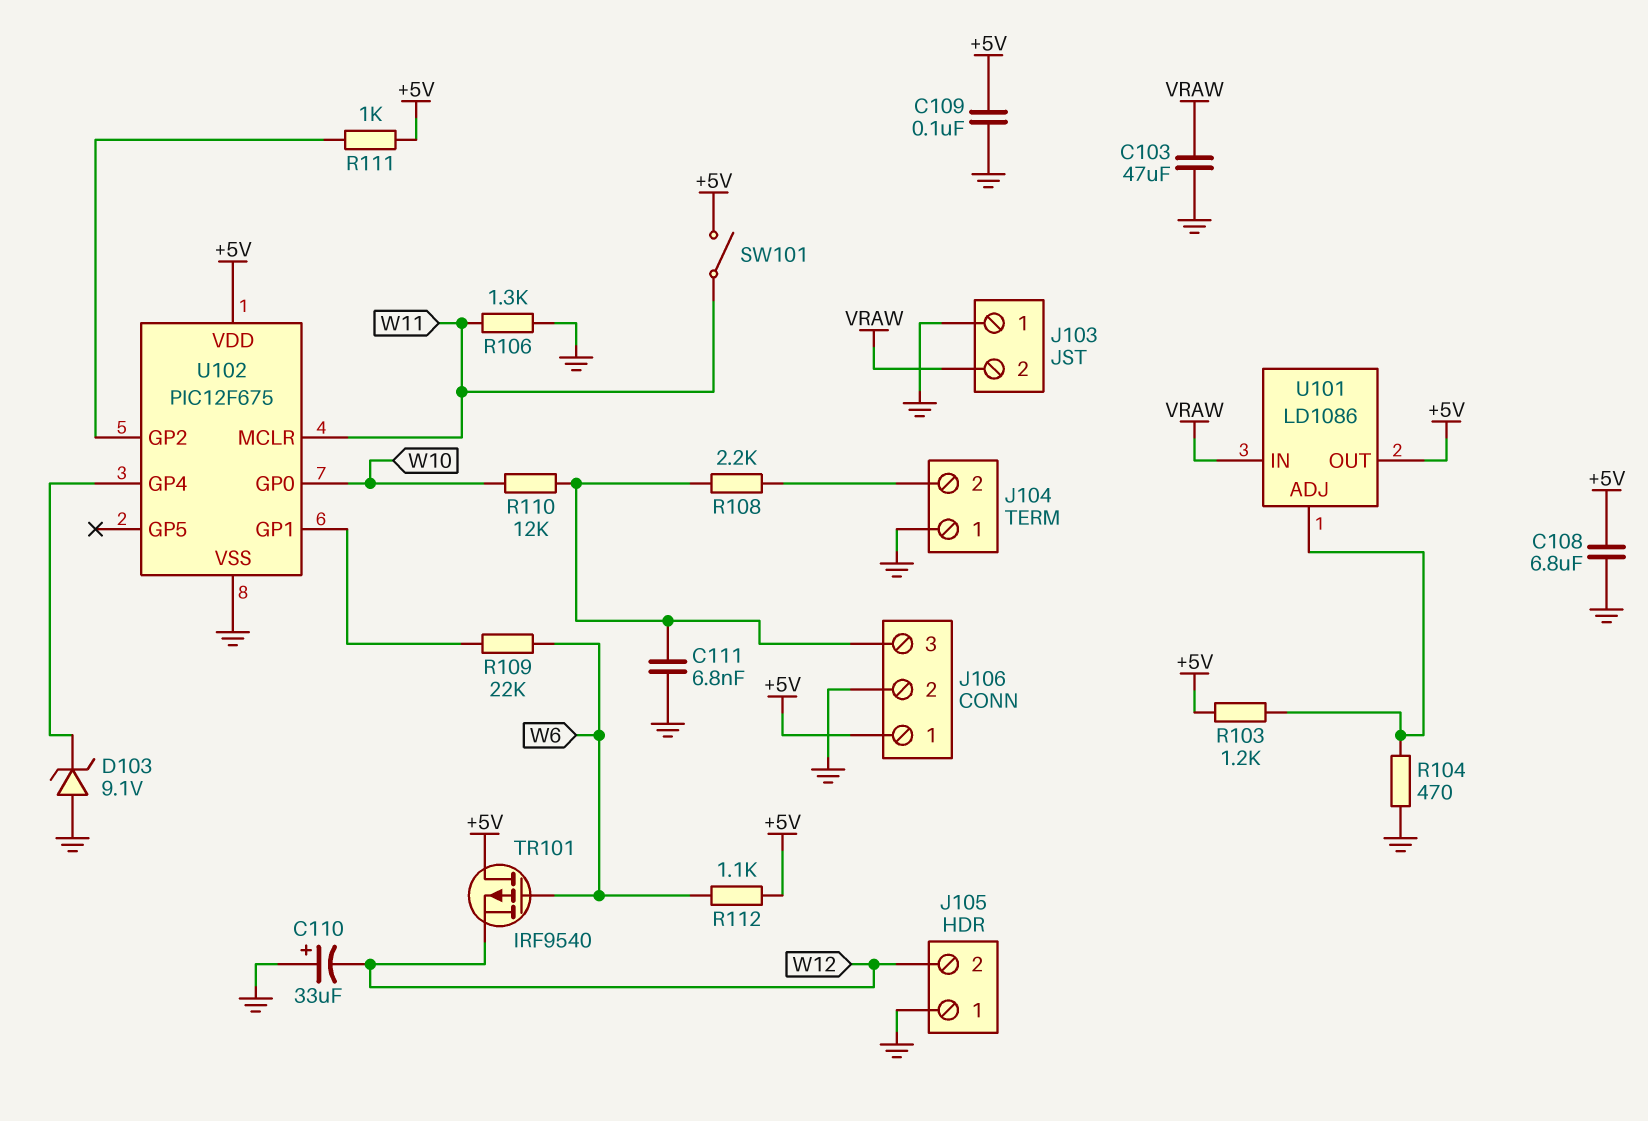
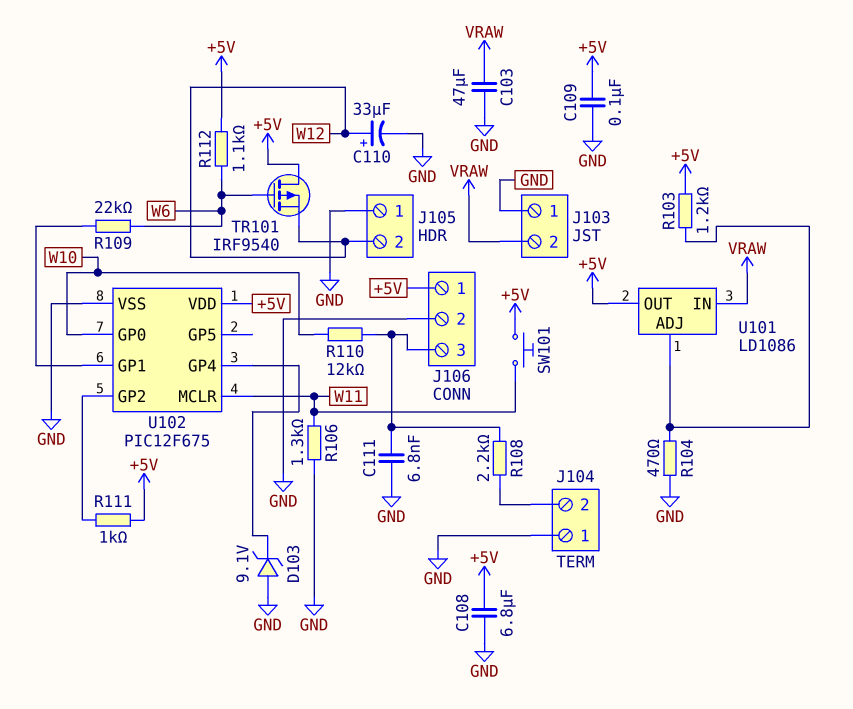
C110: 33uF (plus GND, minus W12) -> 33uF (plus W12, minus GND)
SW101: switch (+5V, W11) -> button (+5V, W11)

